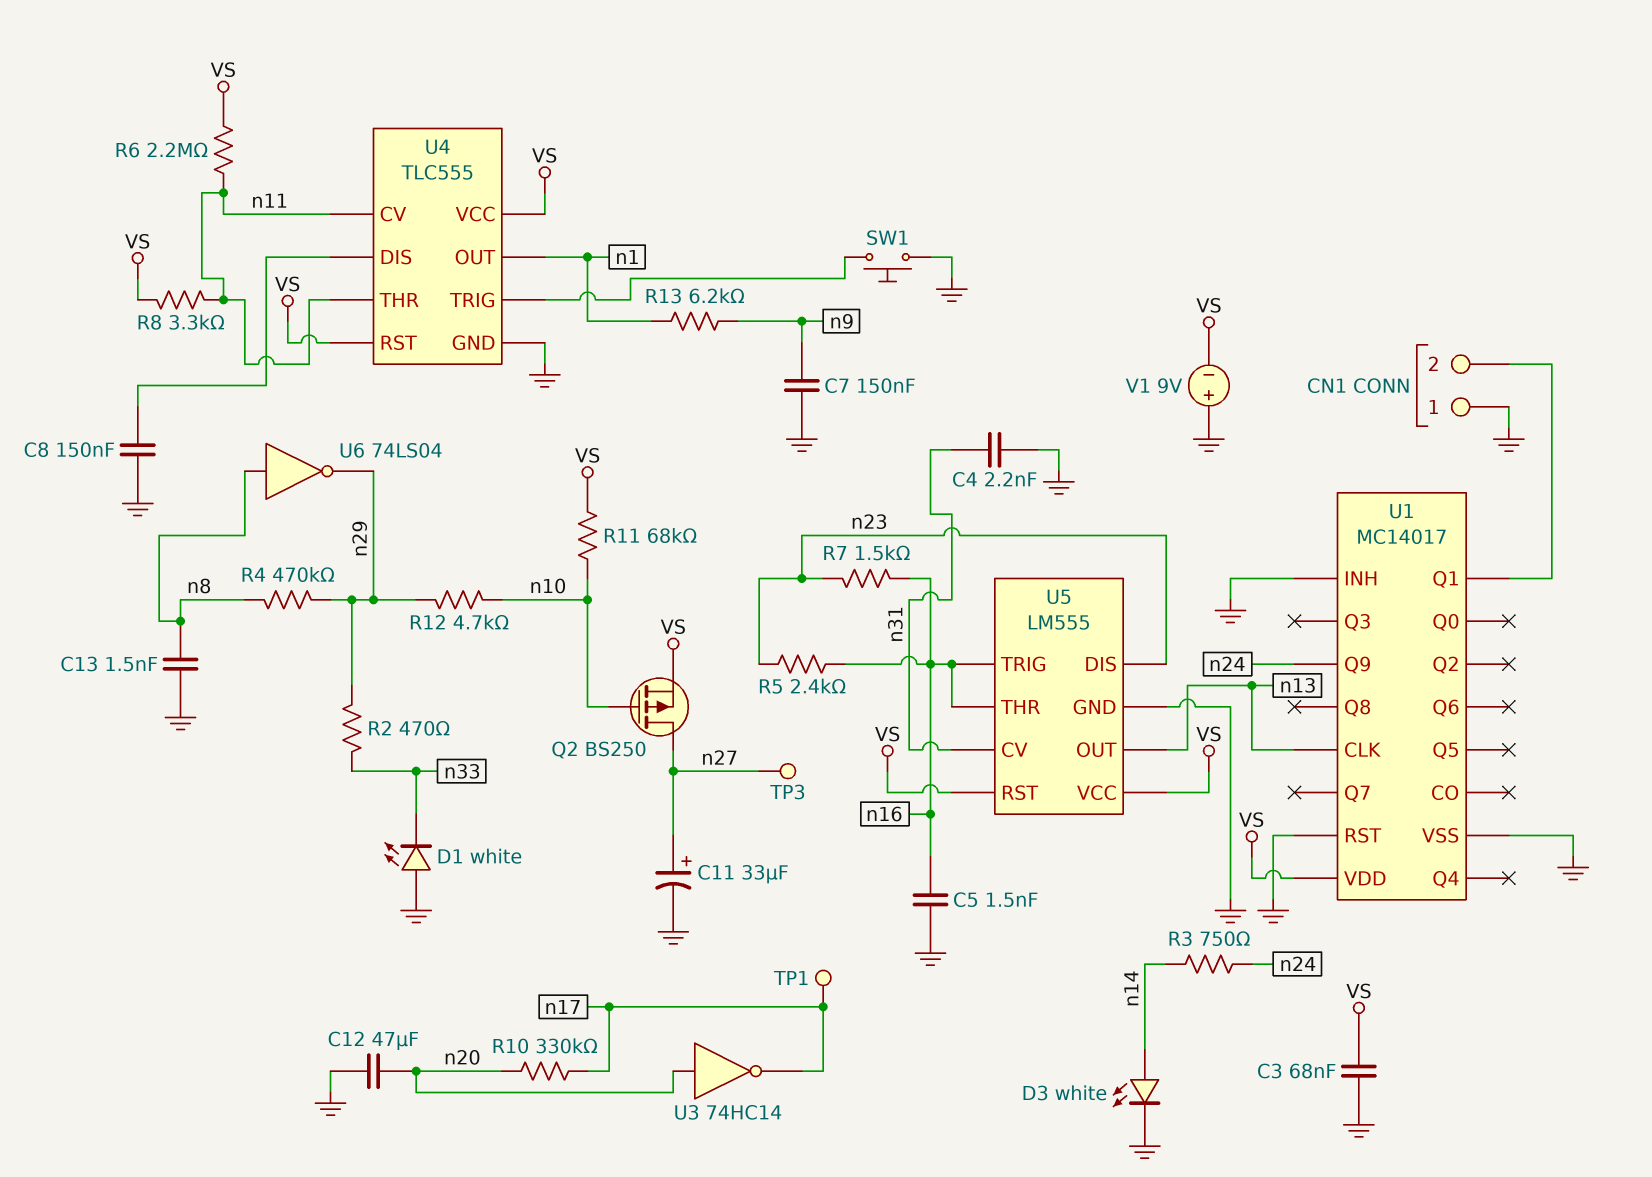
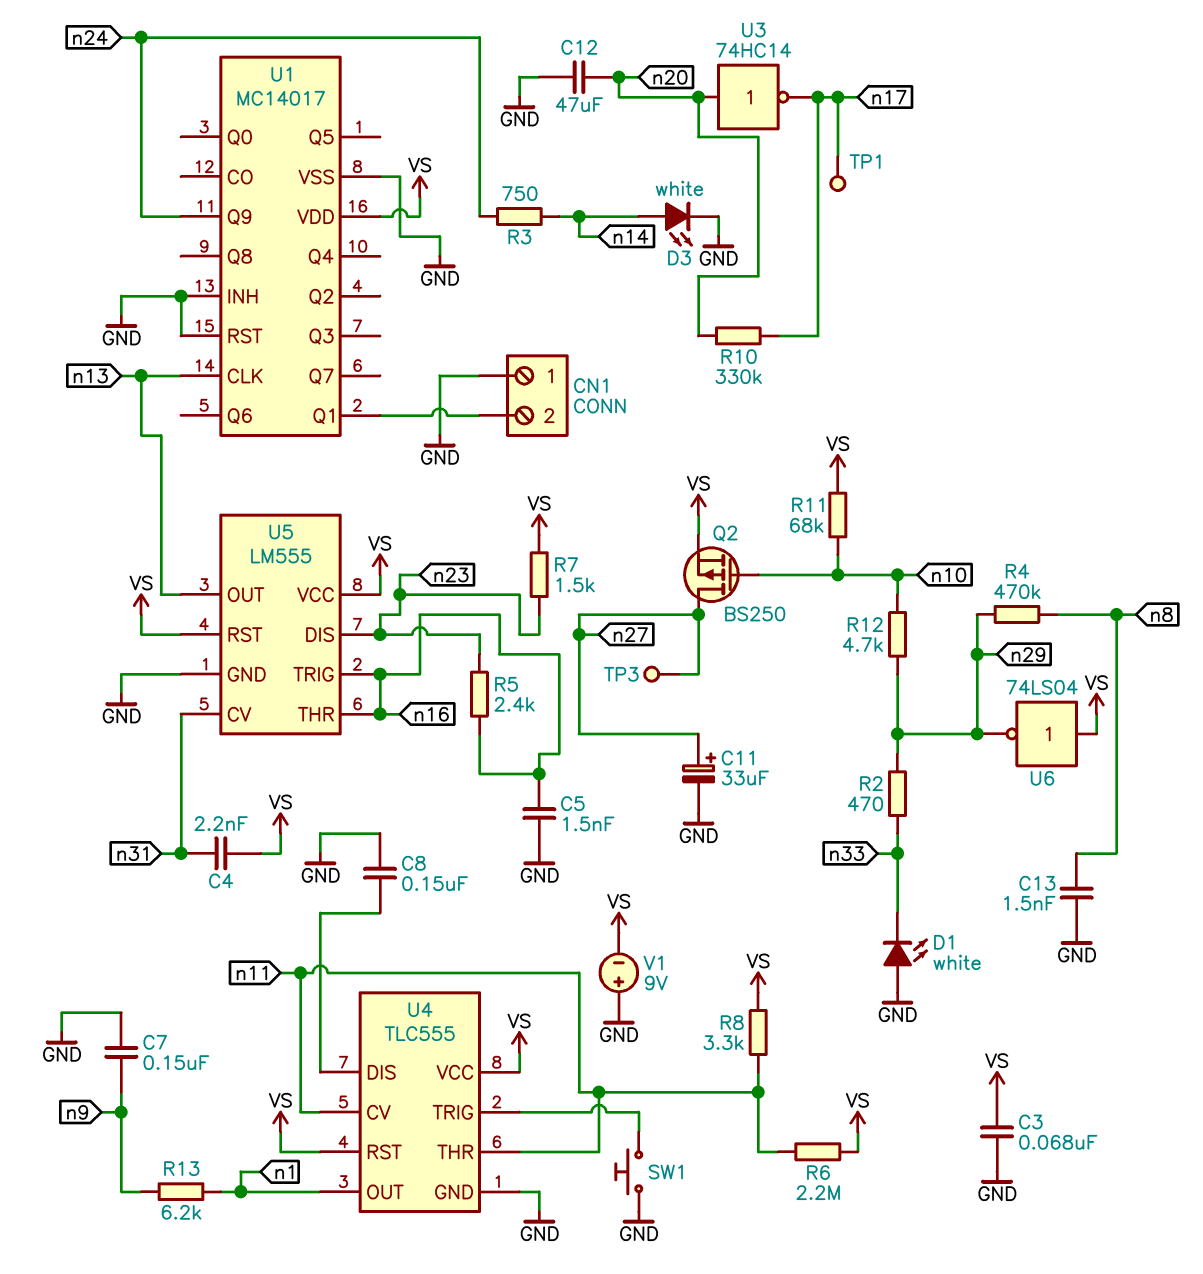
C4: 2.2nF (GND, n31) -> 2.2nF (VS, n31)
R7: 1.5k (n16, n23) -> 1.5k (VS, n23)
U6: NOT 74LS04 (in n8, out n29) -> NOT 74LS04 (in VS, out n29)

